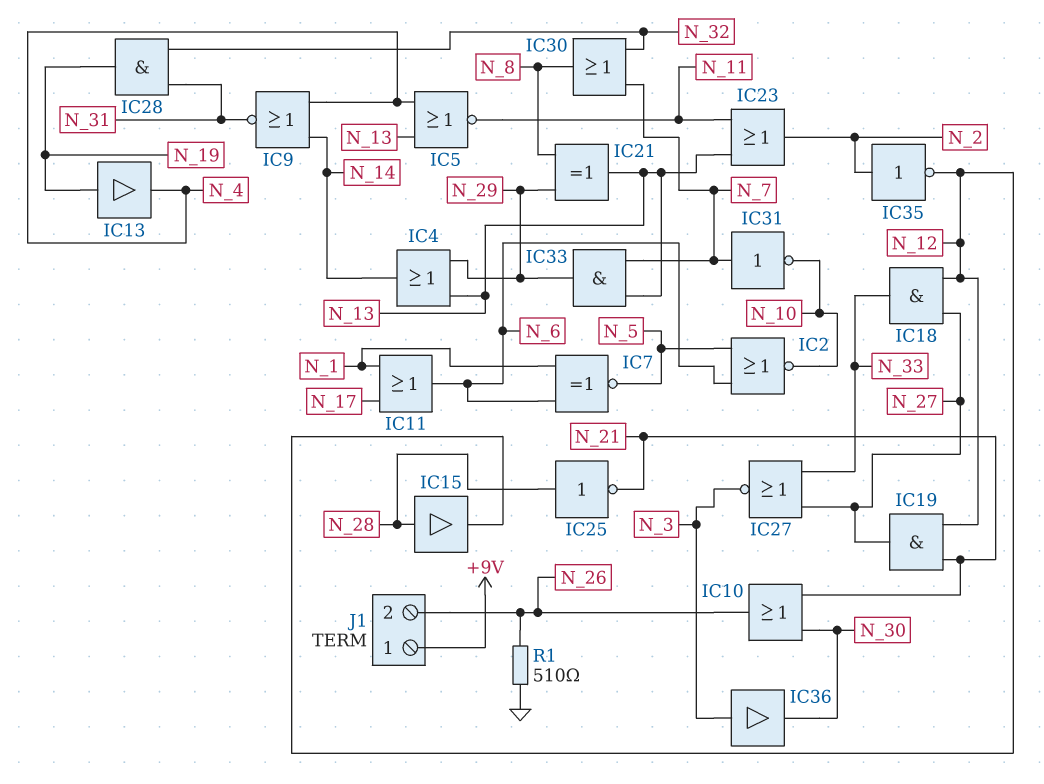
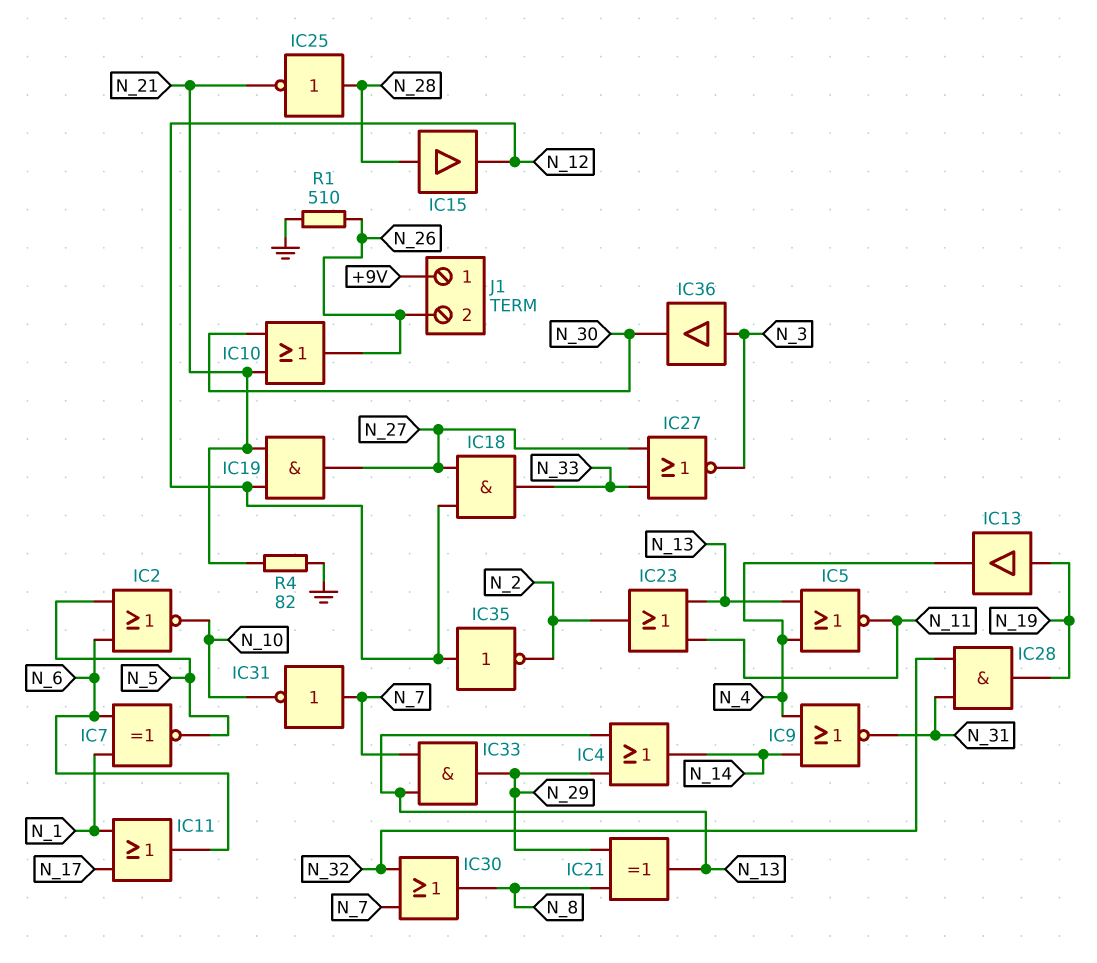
IC35: NOT (in N_2, out N_12) -> NOT (in N_12, out N_2)
R4: none -> 82 (GND, N_21)

